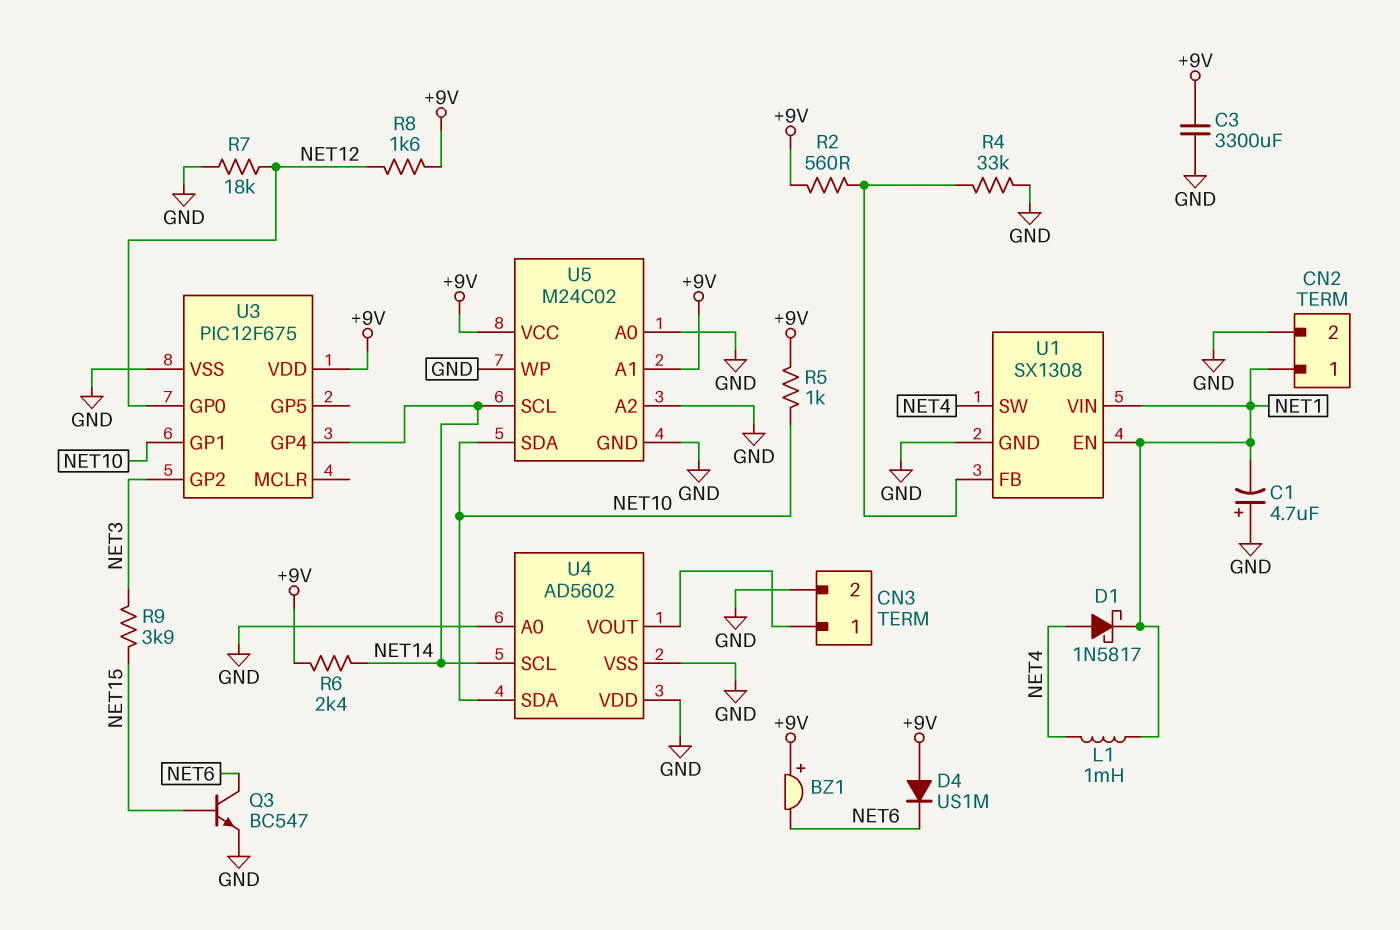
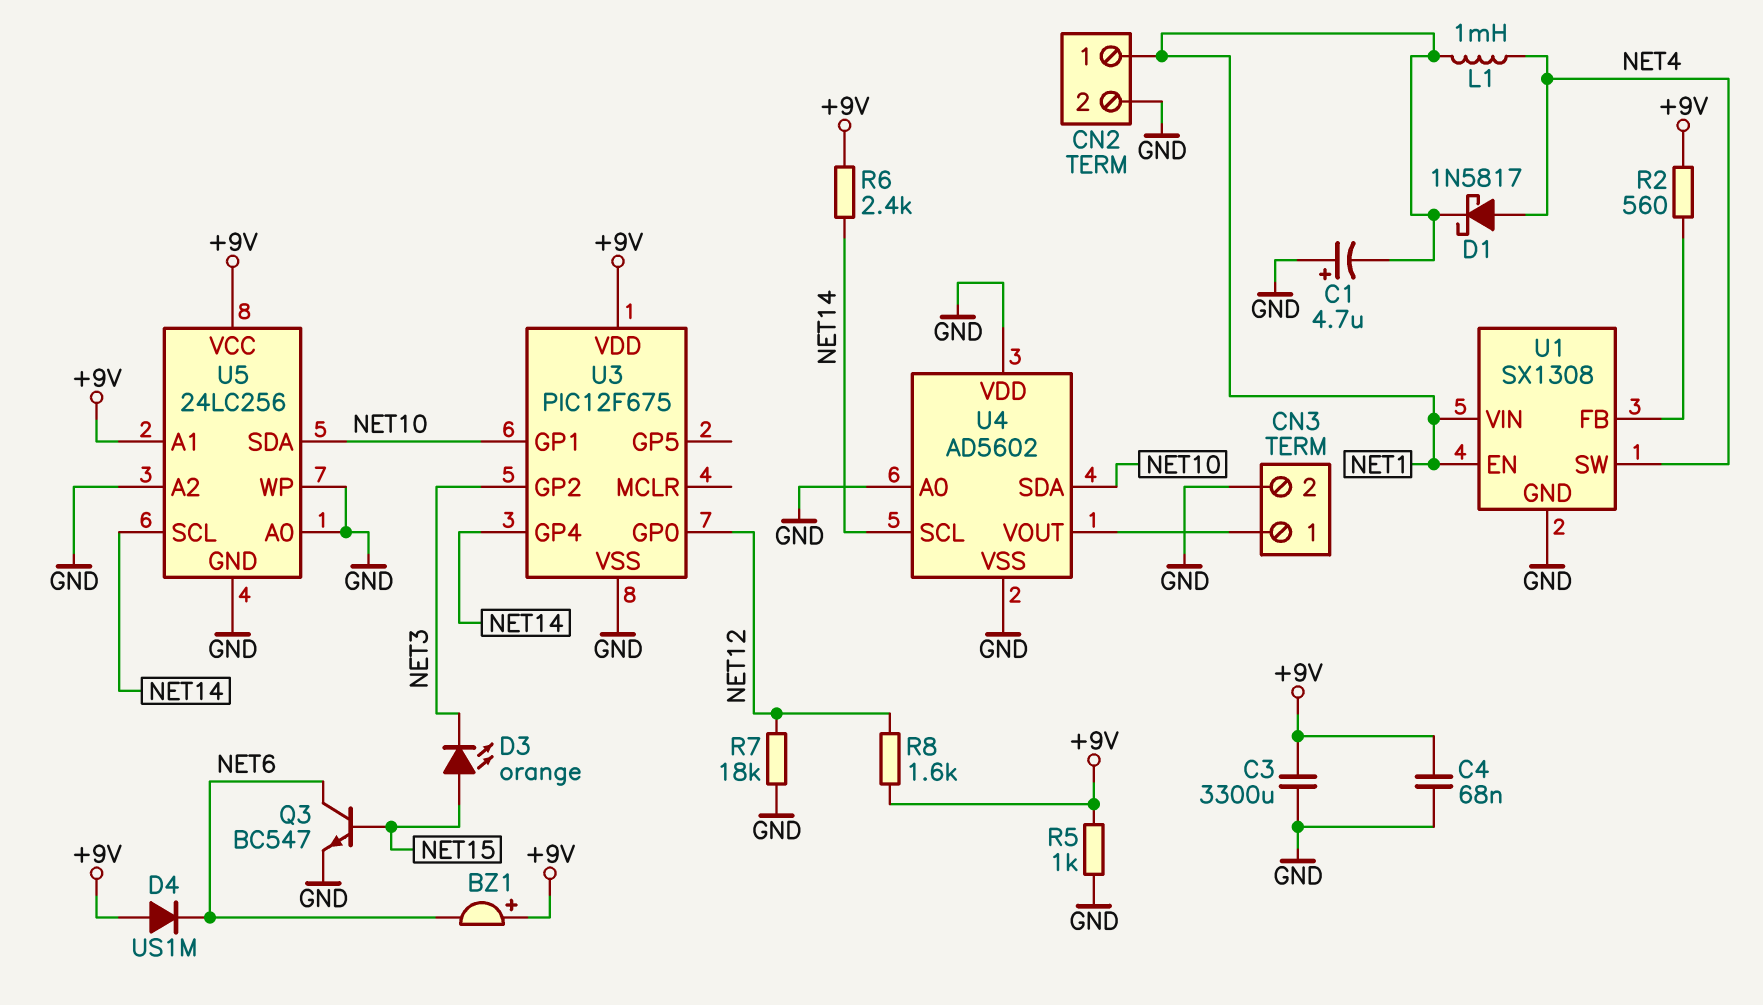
C4: none -> 68nF (+9V, GND)
D3: none -> LED orange (A NET15, K NET3)
R4: 33k (GND, U1/FB) -> none
R5: 1k (+9V, NET10) -> 1k (+9V, GND)
R9: 3.9k (NET3, NET15) -> none
U5: M24C02 -> 24LC256

